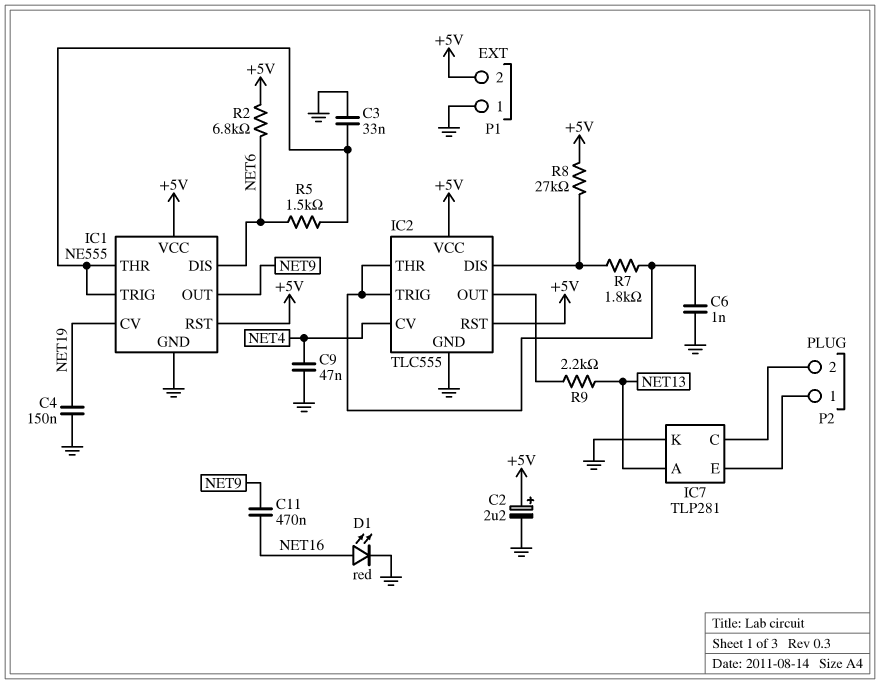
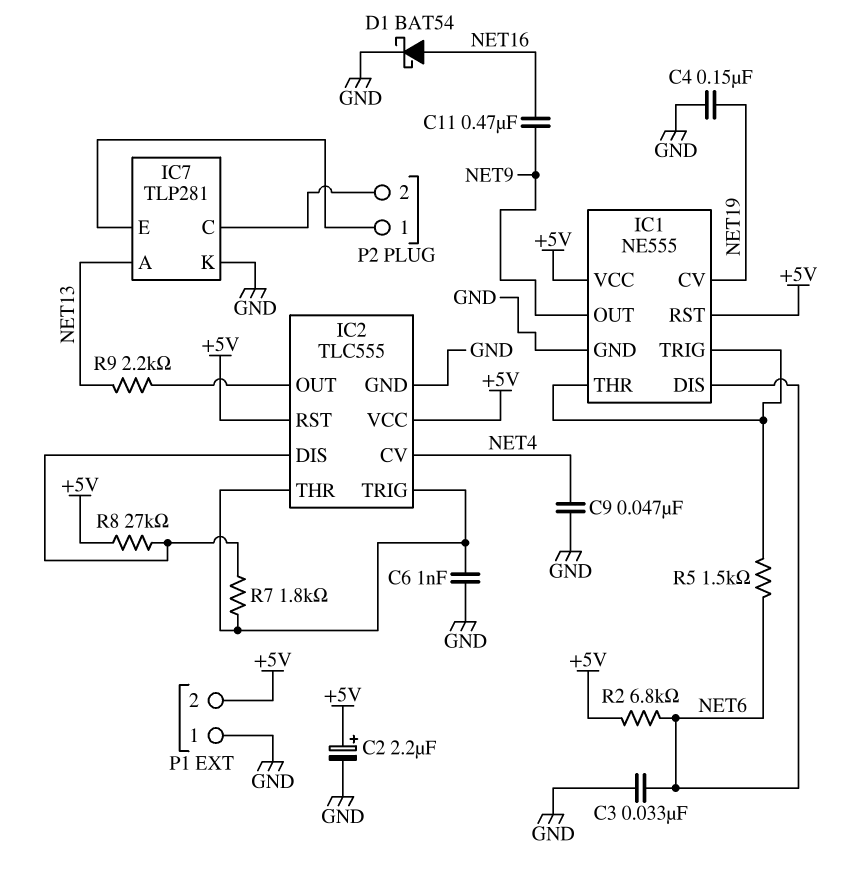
C3: 33nF (GND, IC1/THR) -> 33nF (GND, NET6)
D1: LED red (A NET16, K GND) -> schottky BAT54 (A NET16, K GND)

